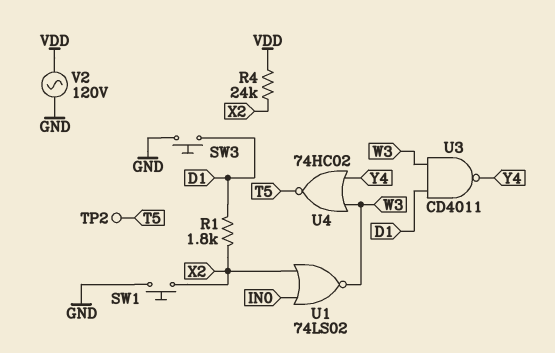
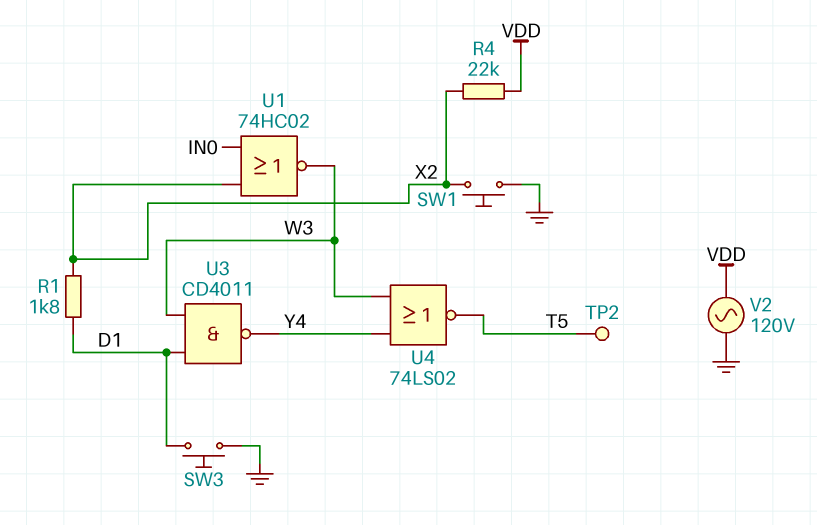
R4: 24k (VDD, X2) -> 22k (VDD, X2)
U1: NOR 74LS02 (in IN0, in X2, out W3) -> NOR 74HC02 (in IN0, in X2, out W3)
U4: NOR 74HC02 (in W3, in Y4, out T5) -> NOR 74LS02 (in W3, in Y4, out T5)

